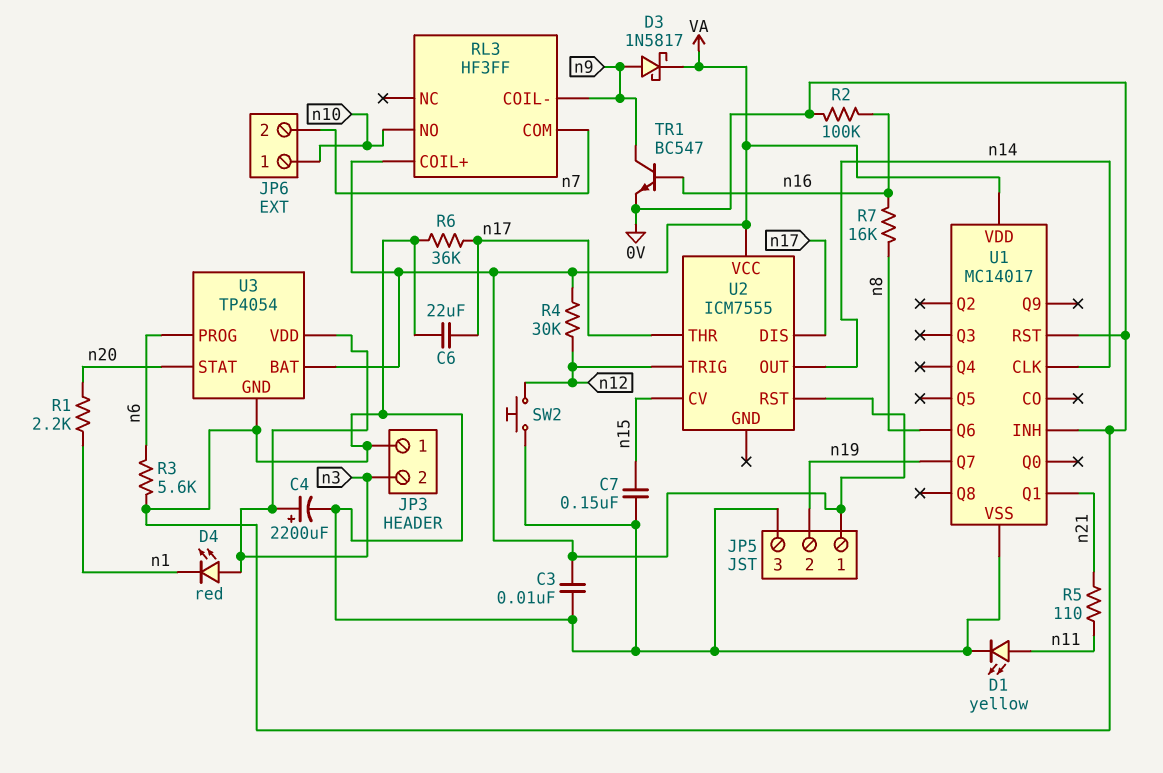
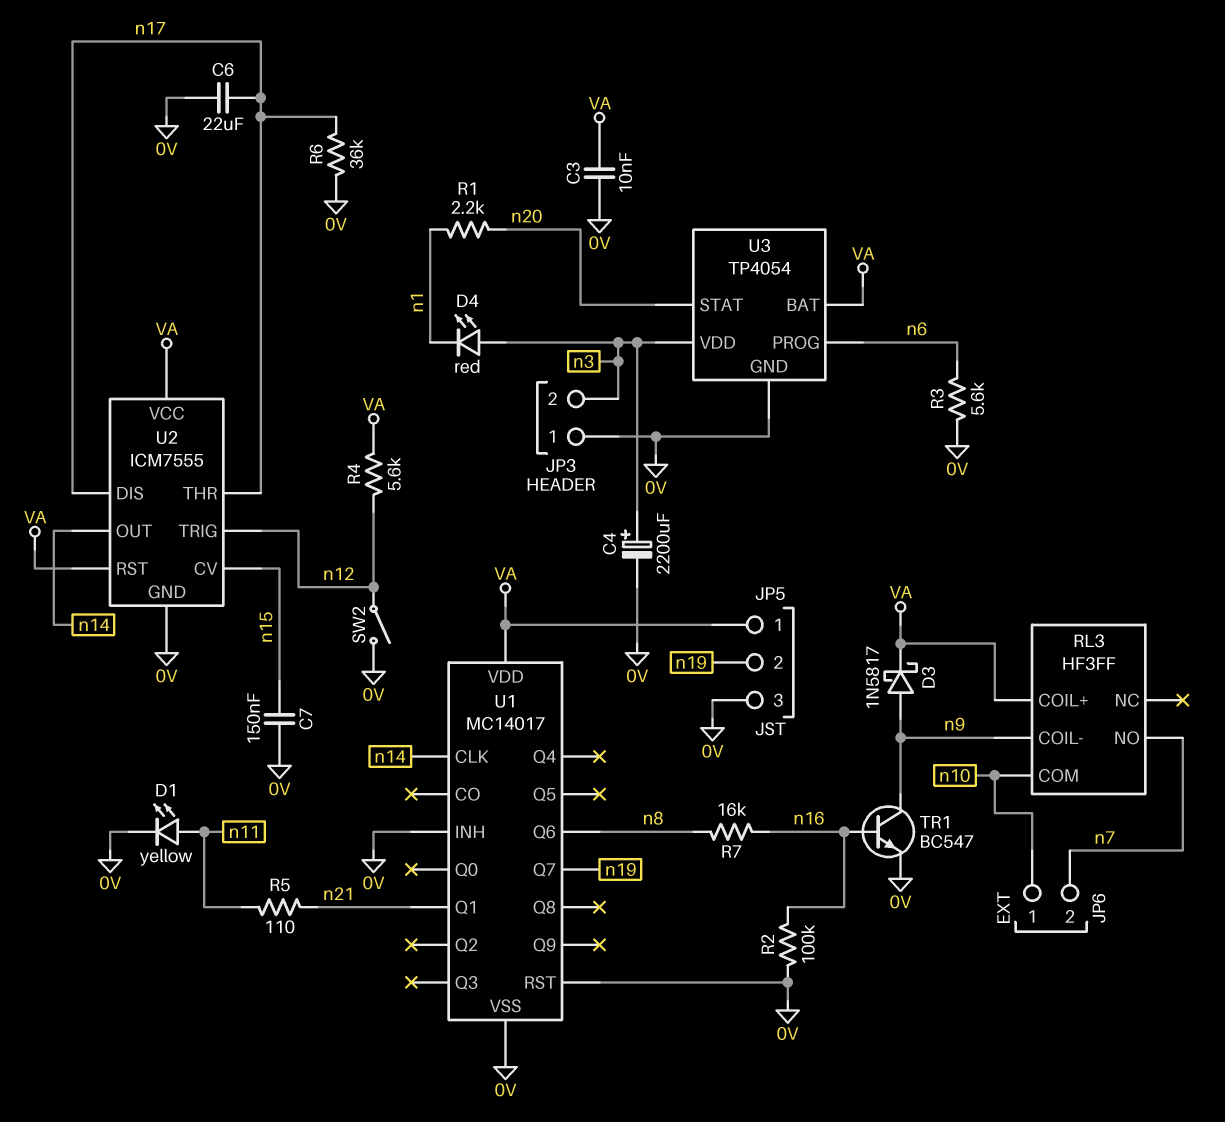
R4: 30k (VA, n12) -> 5.6k (VA, n12)
RL3 pin COM: n7 -> n10
RL3 pin NO: n10 -> n7
SW2: button (0V, n12) -> switch (0V, n12)
U2 pin GND: none -> 0V

